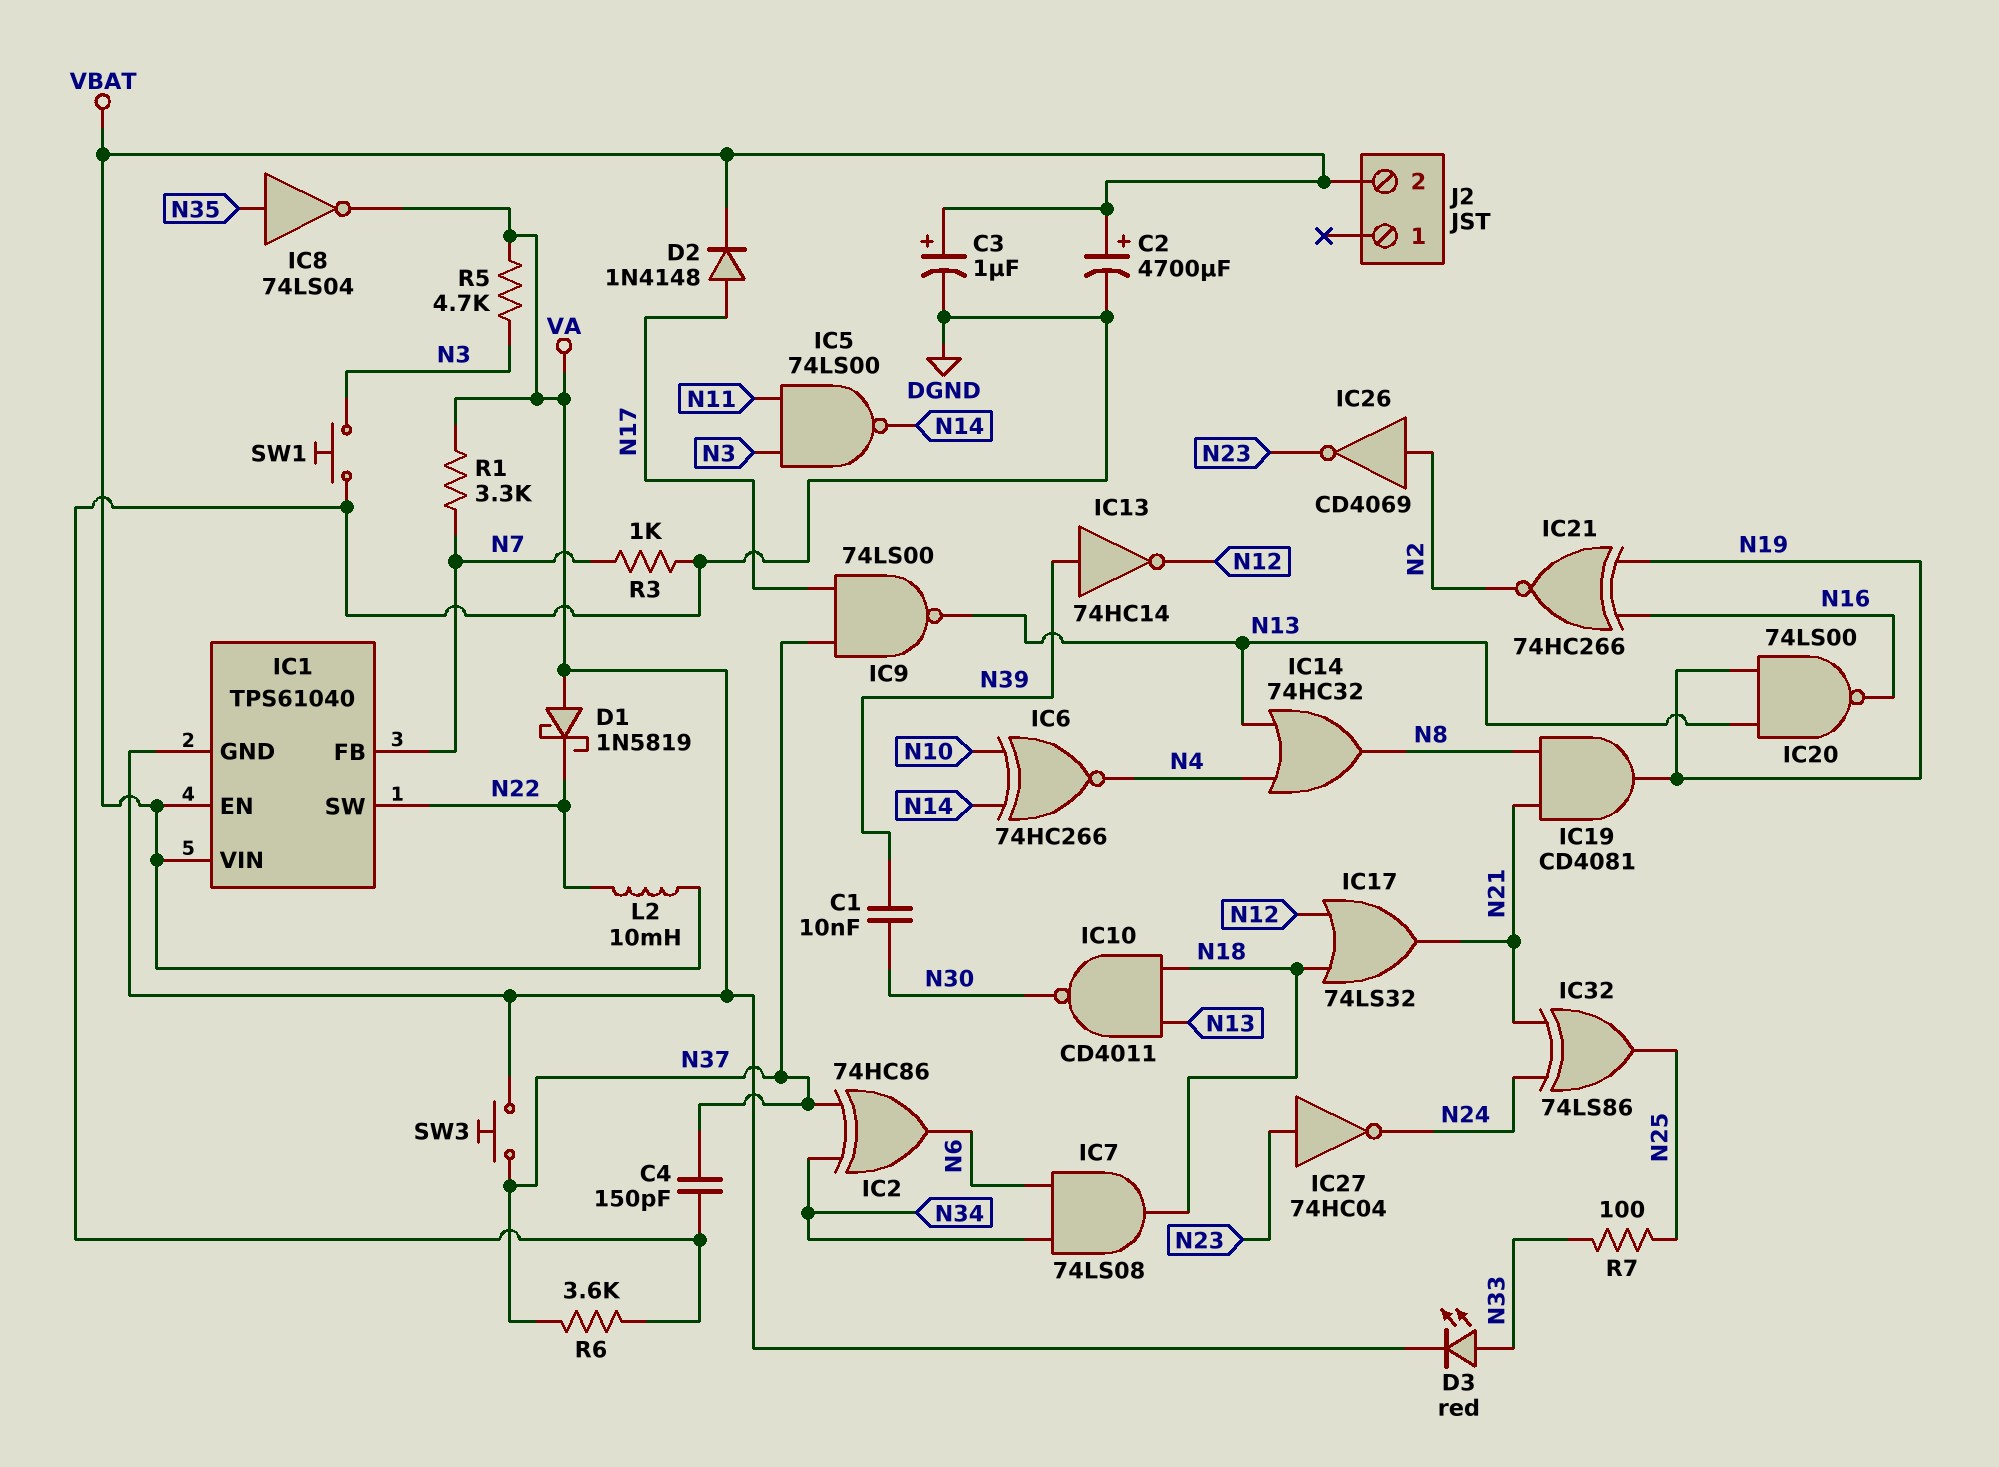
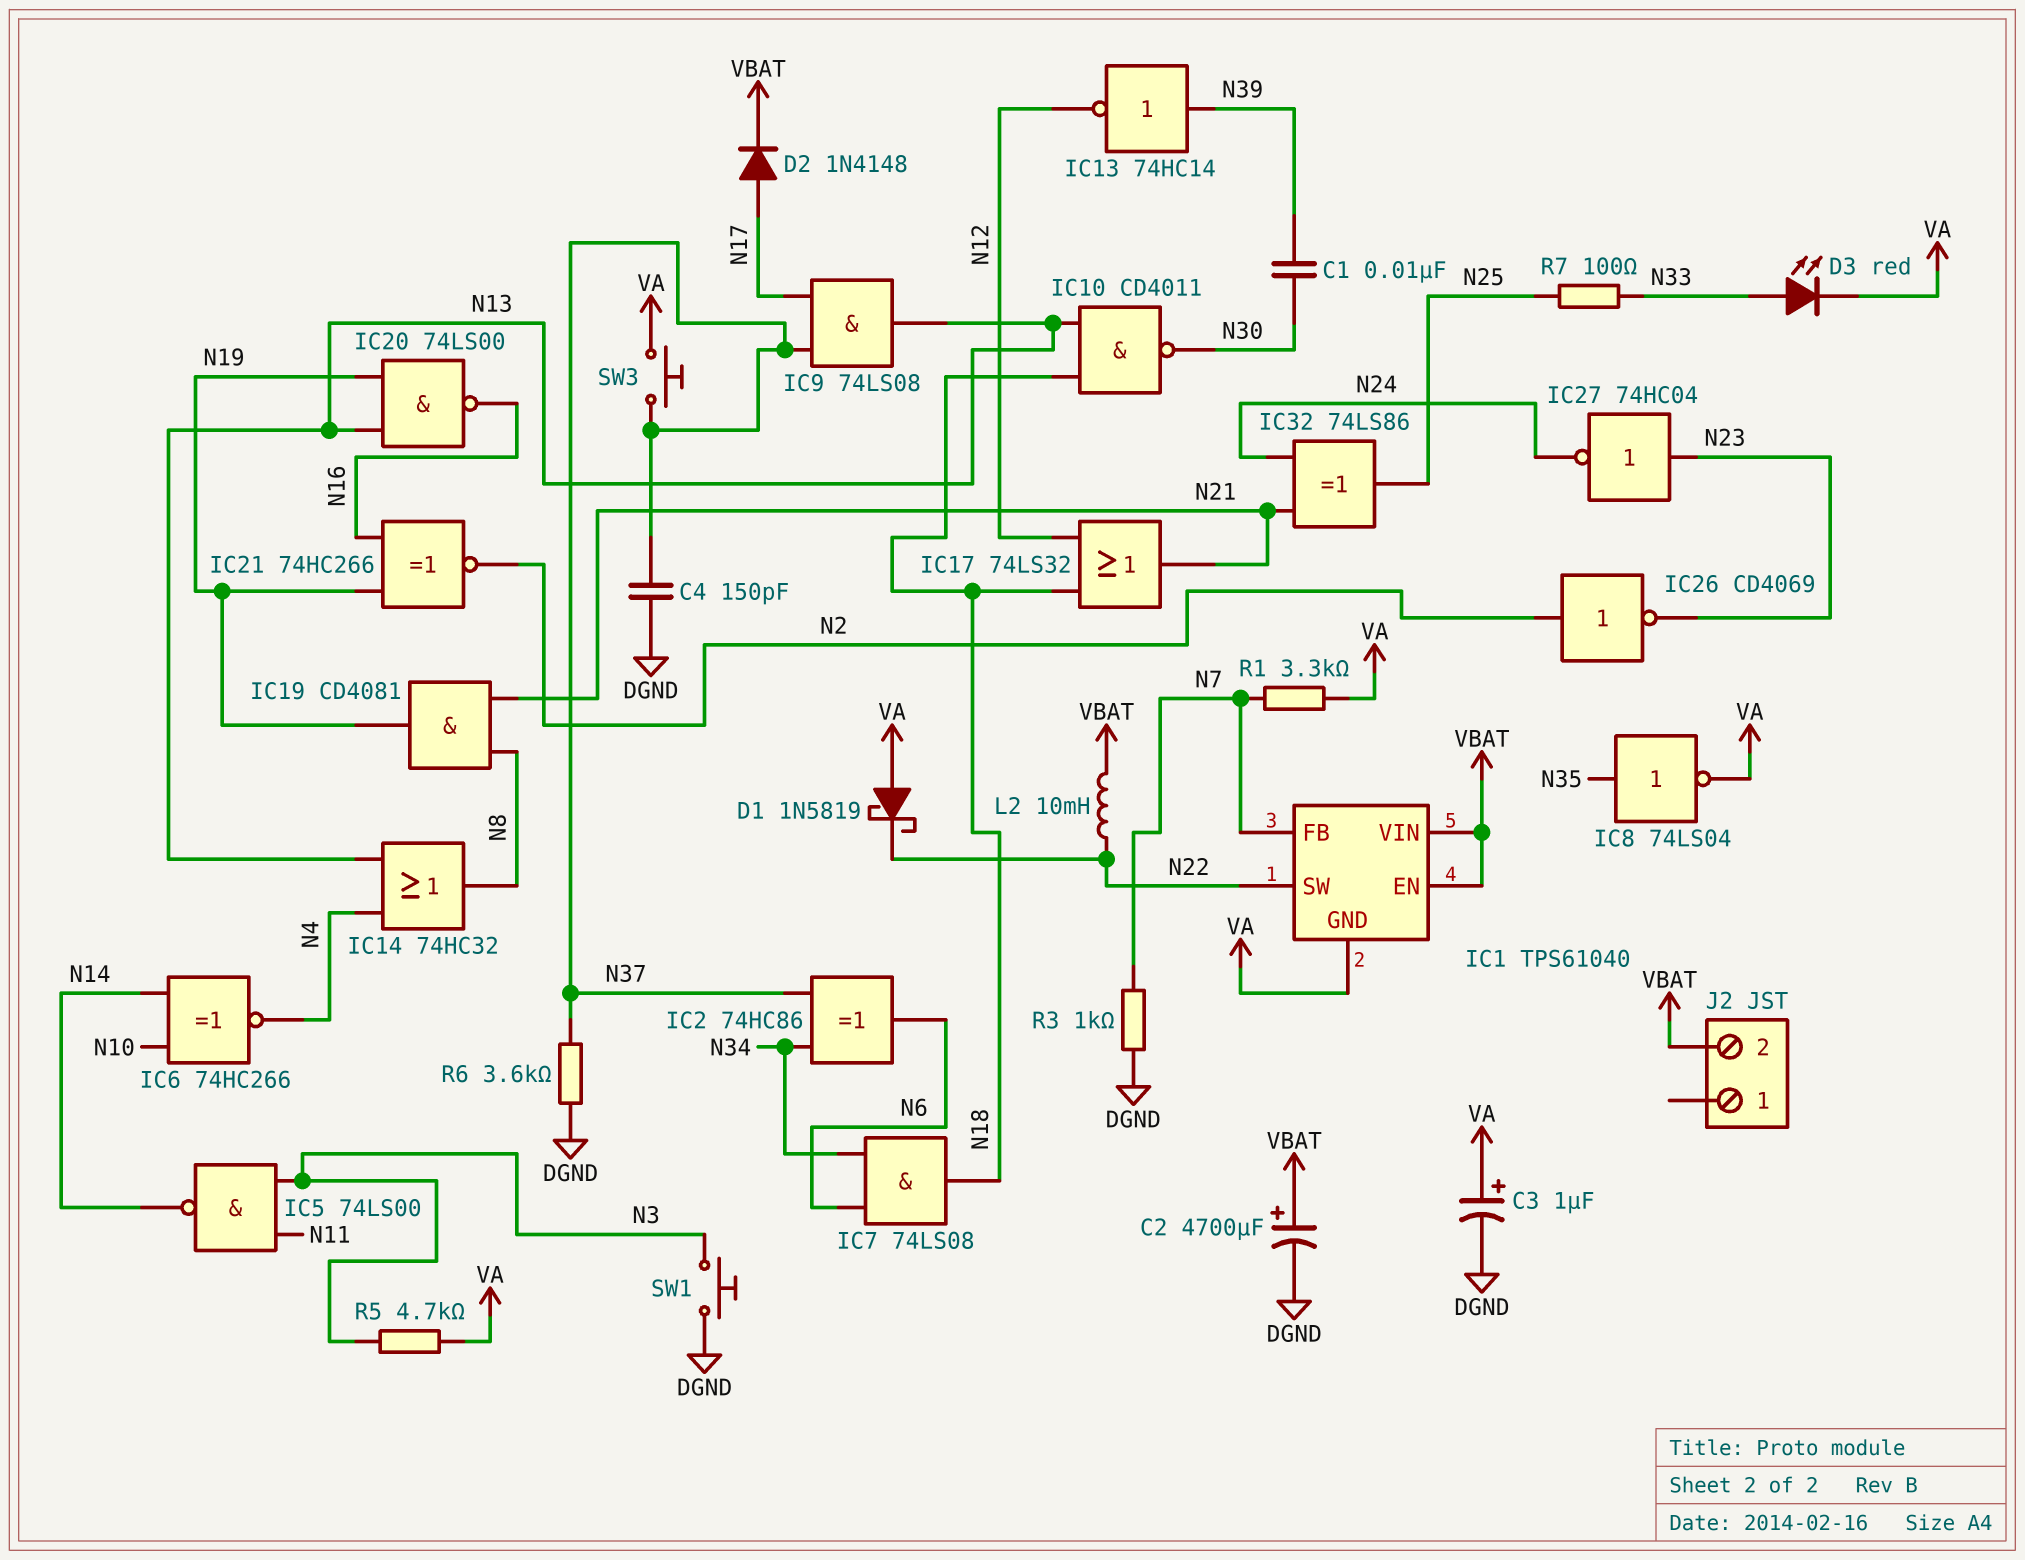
C3: 1uF (plus VBAT, minus DGND) -> 1uF (plus VA, minus DGND)
IC9: NAND 74LS00 (in N17, in N37, out N13) -> AND 74LS08 (in N17, in N37, out N13)

